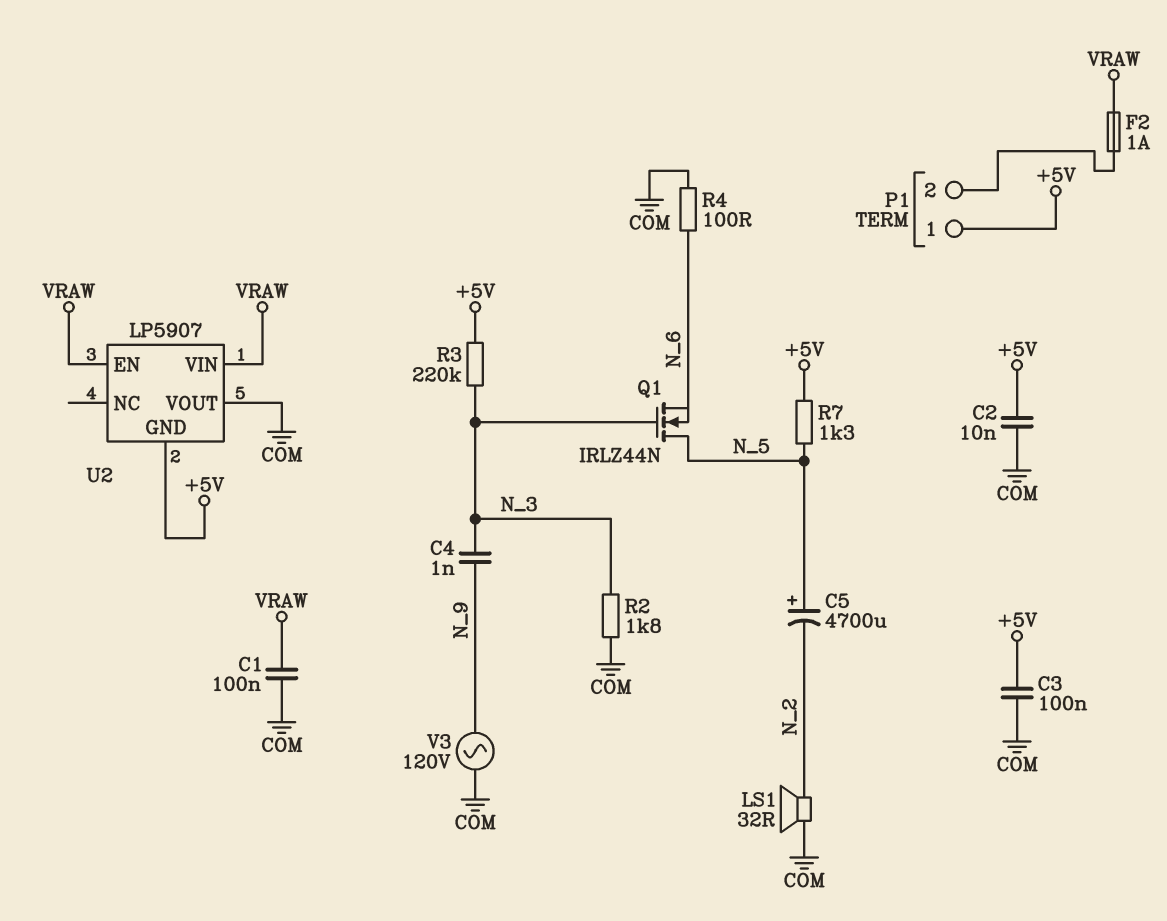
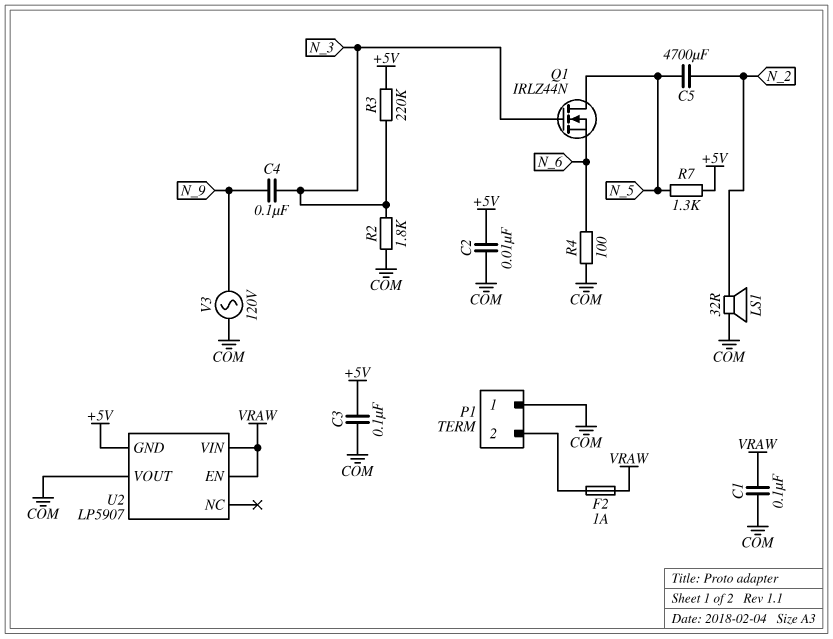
C4: 1nF (N_3, N_9) -> 100nF (N_3, N_9)
C5: 4700uF (plus N_5, minus N_2) -> 4700uF (N_2, N_5)
P1 pin 1: +5V -> COM

